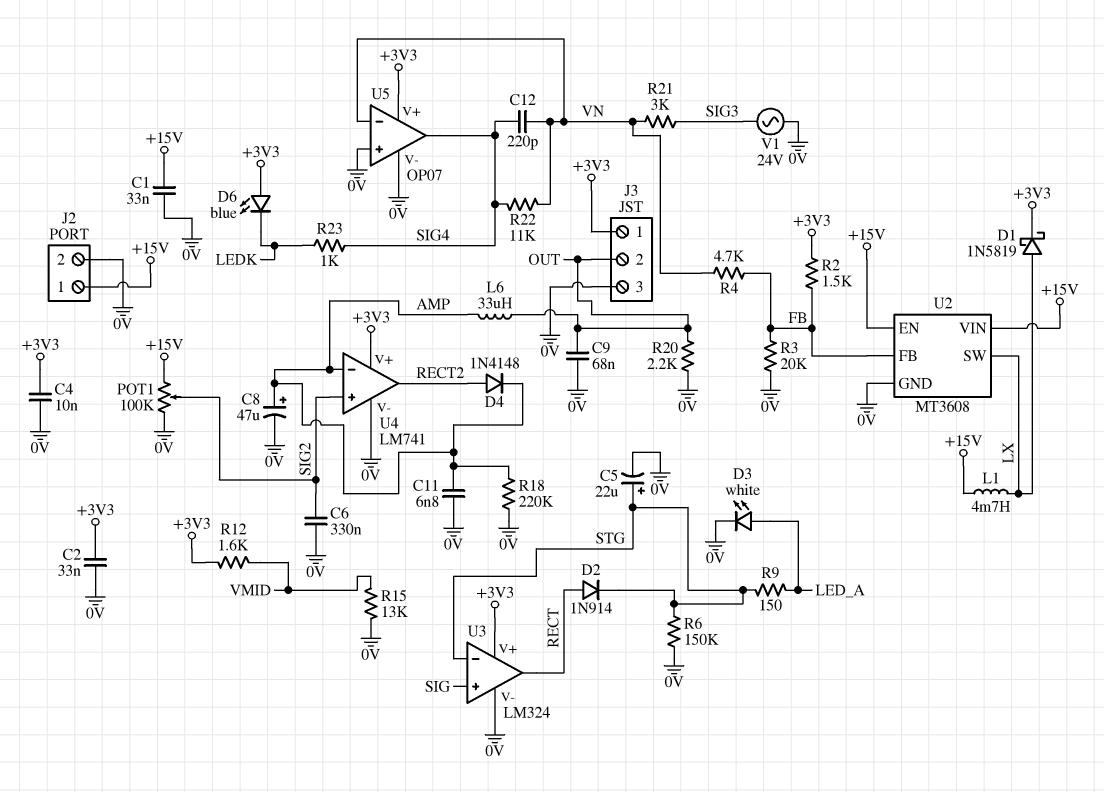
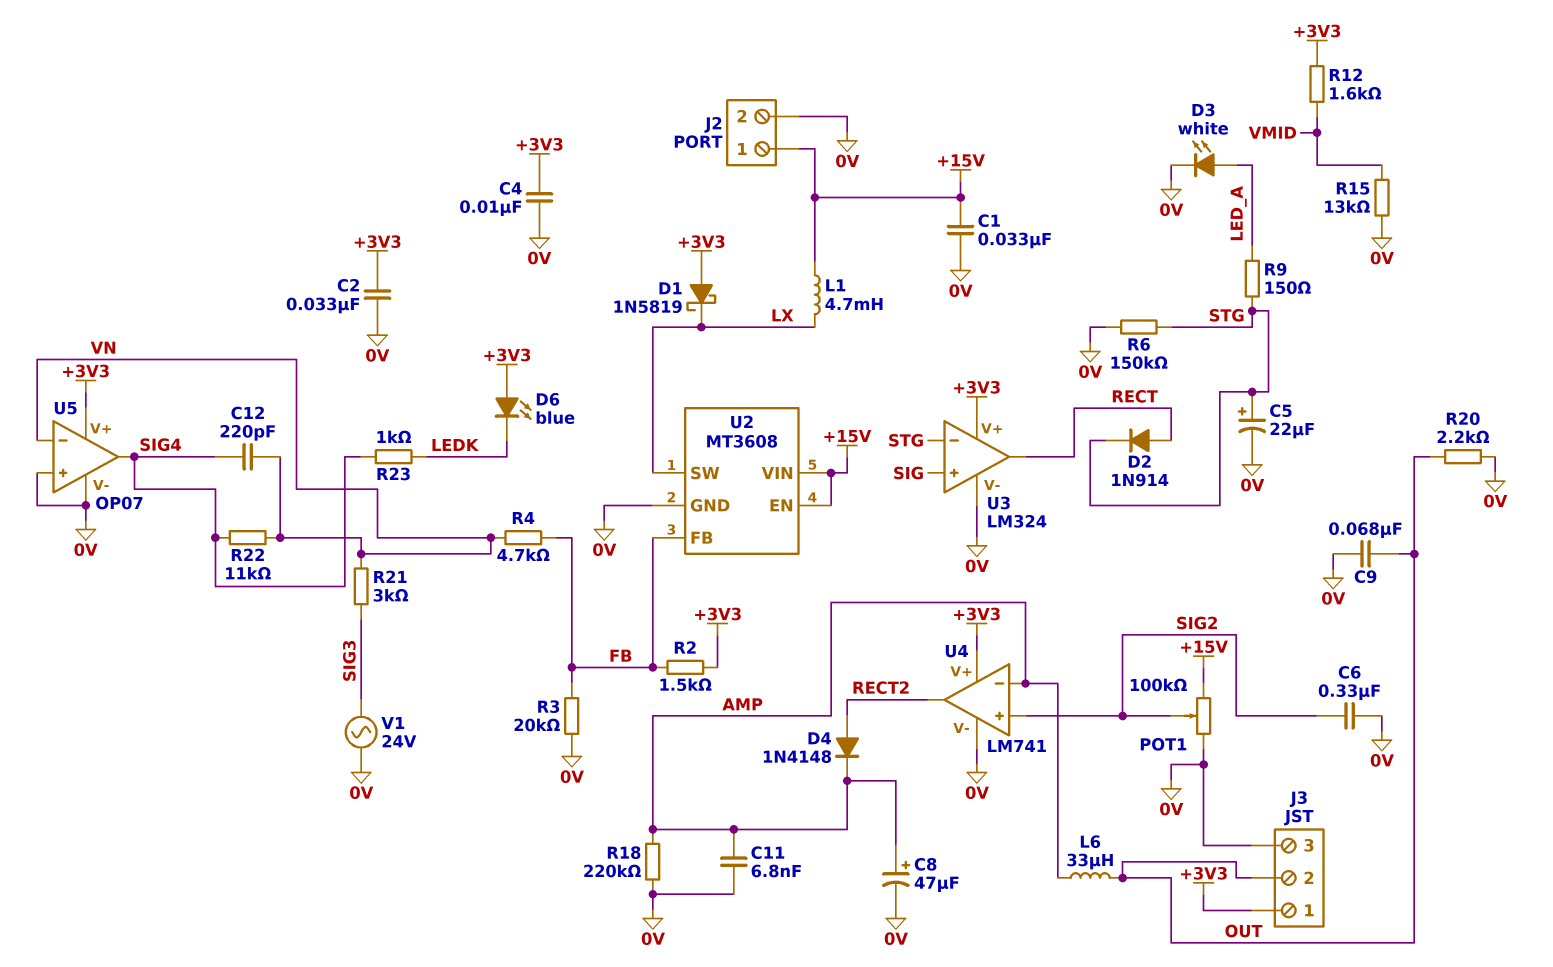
D1: schottky 1N5819 (A LX, K +3V3) -> schottky 1N5819 (A +3V3, K LX)

